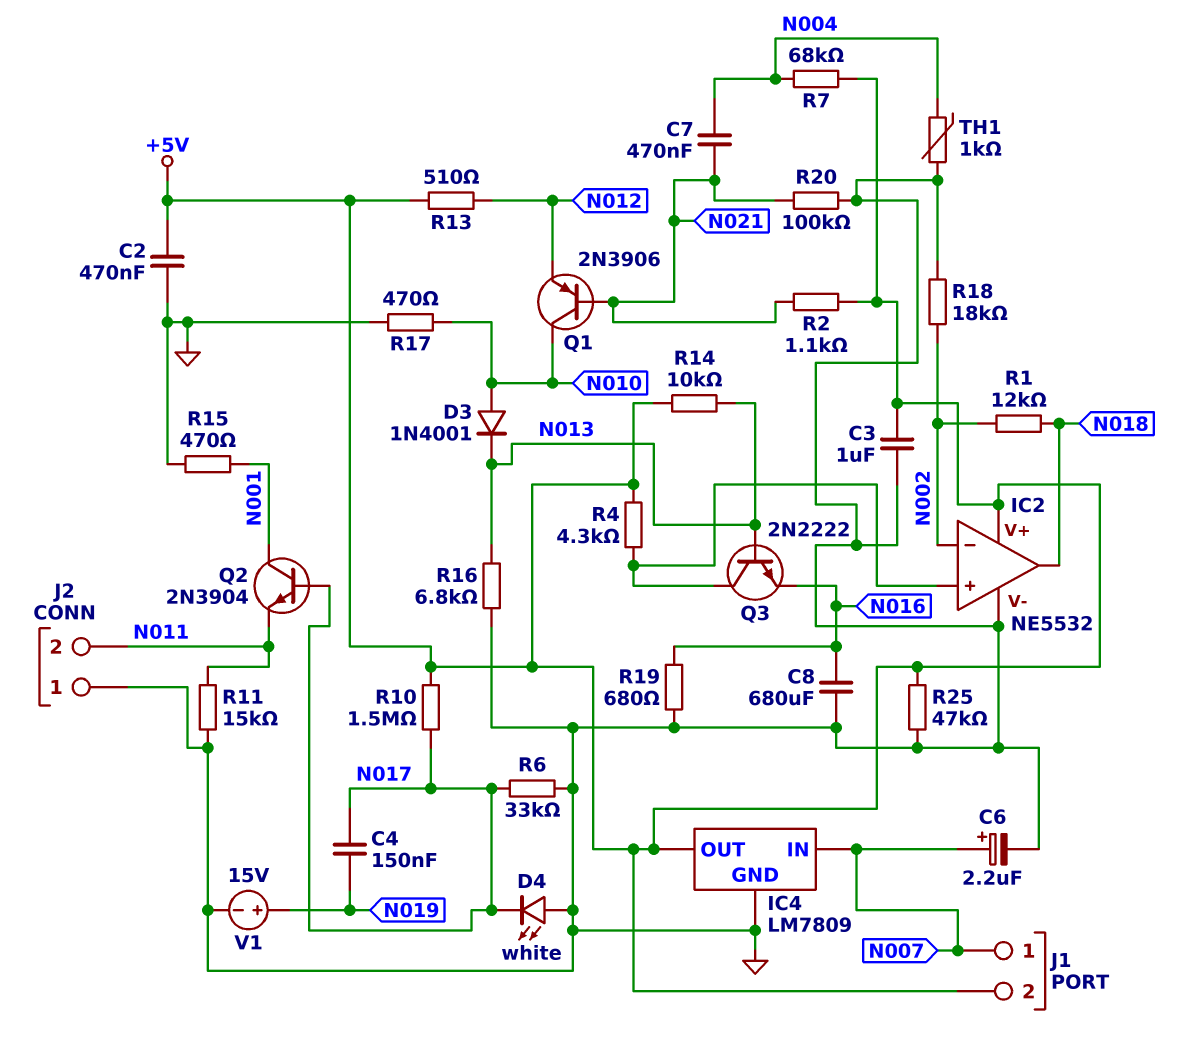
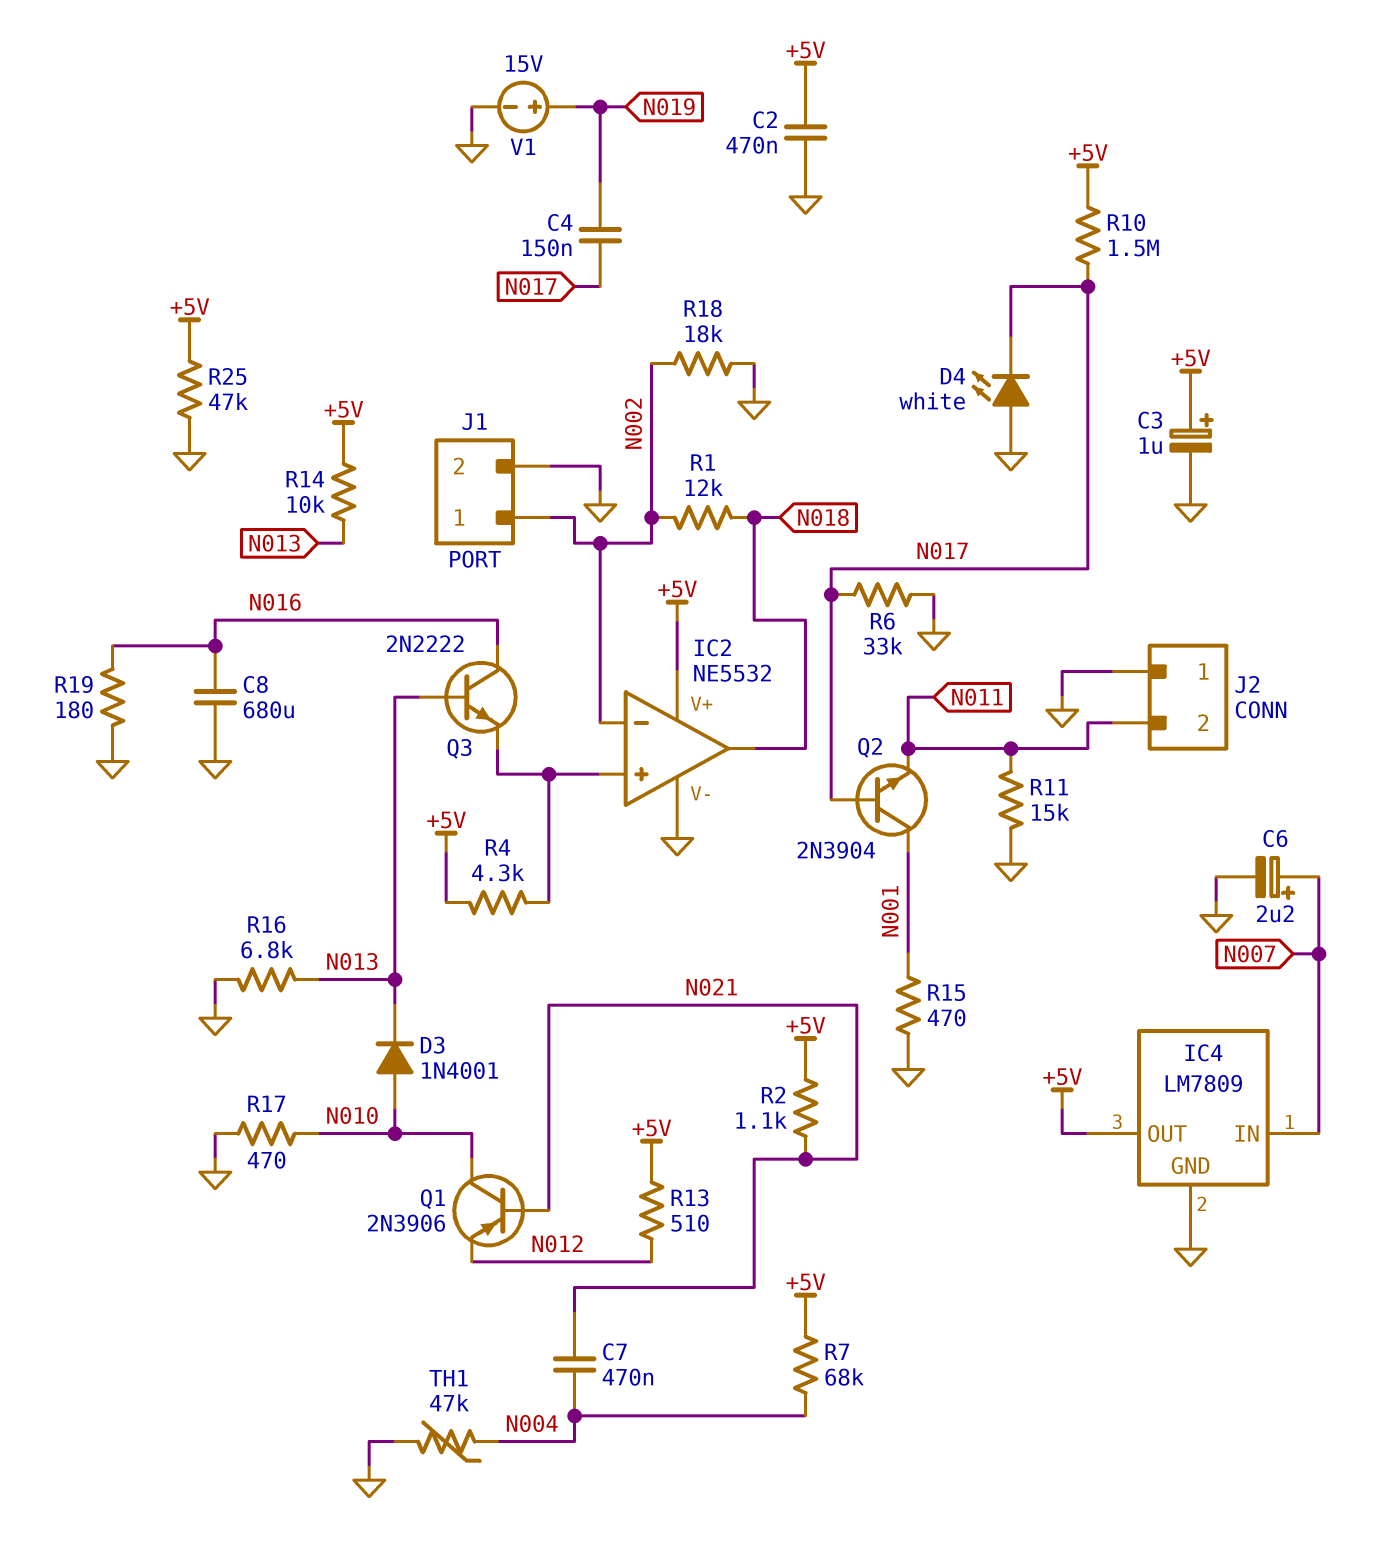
C3: 1uF (+5V, GND) -> 1uF (plus +5V, minus GND)
J1 pin 1: N007 -> N002
J1 pin 2: +5V -> GND
Q3: NPN 2N2222 (B N013, C IC2/in+, E N016) -> NPN 2N2222 (B N013, C N016, E IC2/in+)
R19: 680 (GND, N016) -> 180 (GND, N016)
R20: 100k (GND, N021) -> none
TH1: 1k (GND, N004) -> 47k (GND, N004)

